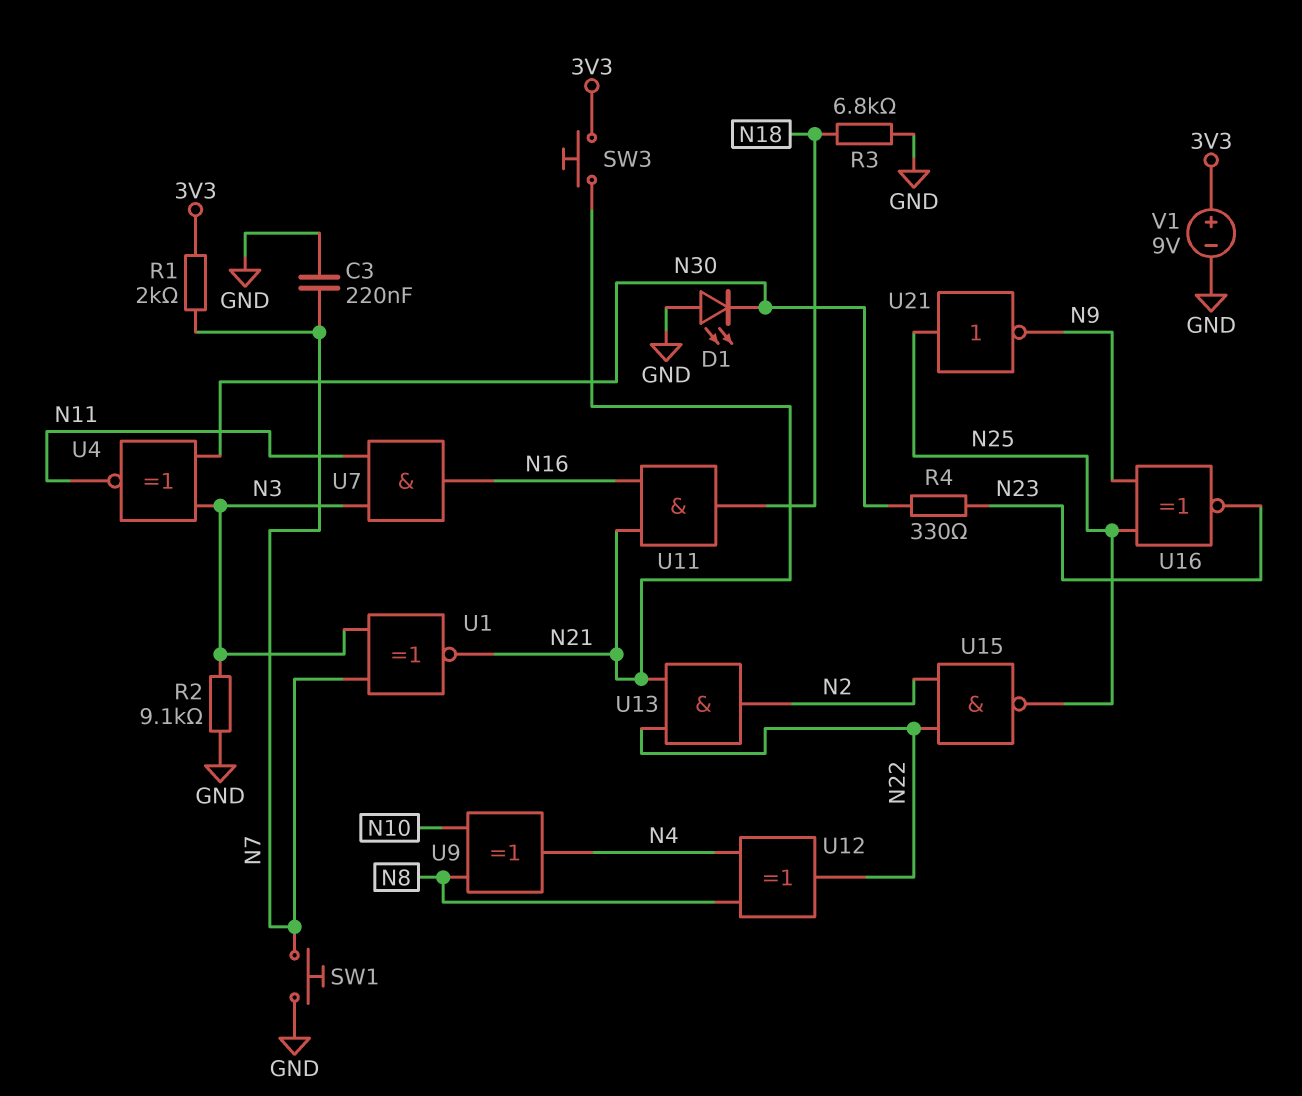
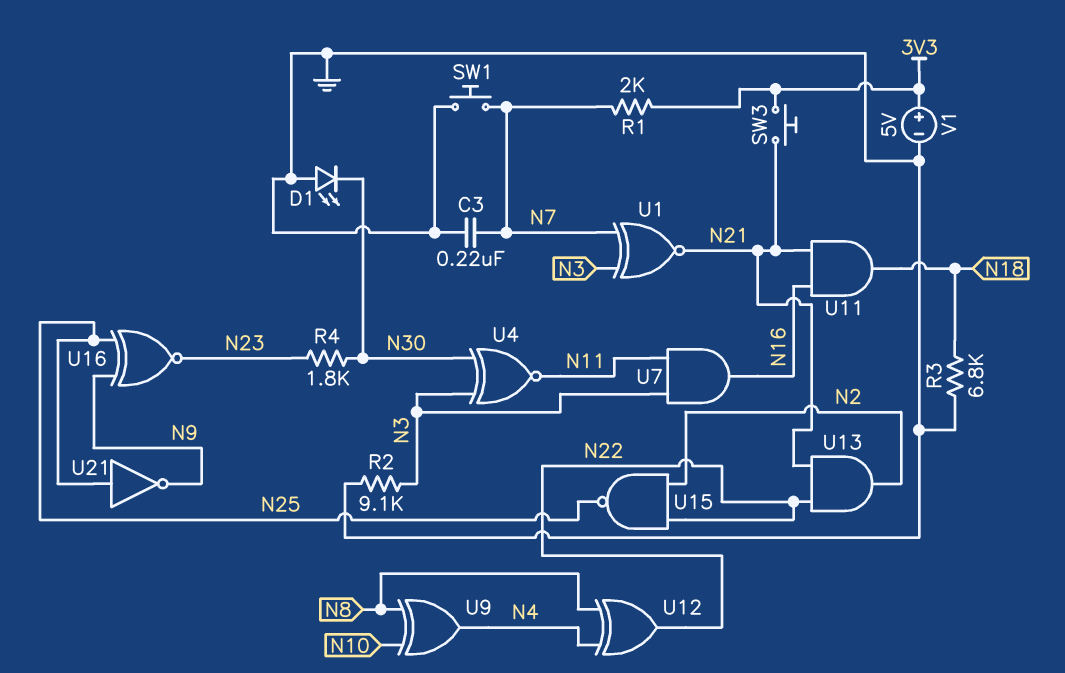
R4: 330 (N23, N30) -> 1.8k (N23, N30)
V1: 9V (plus 3V3, minus GND) -> 5V (plus 3V3, minus GND)

